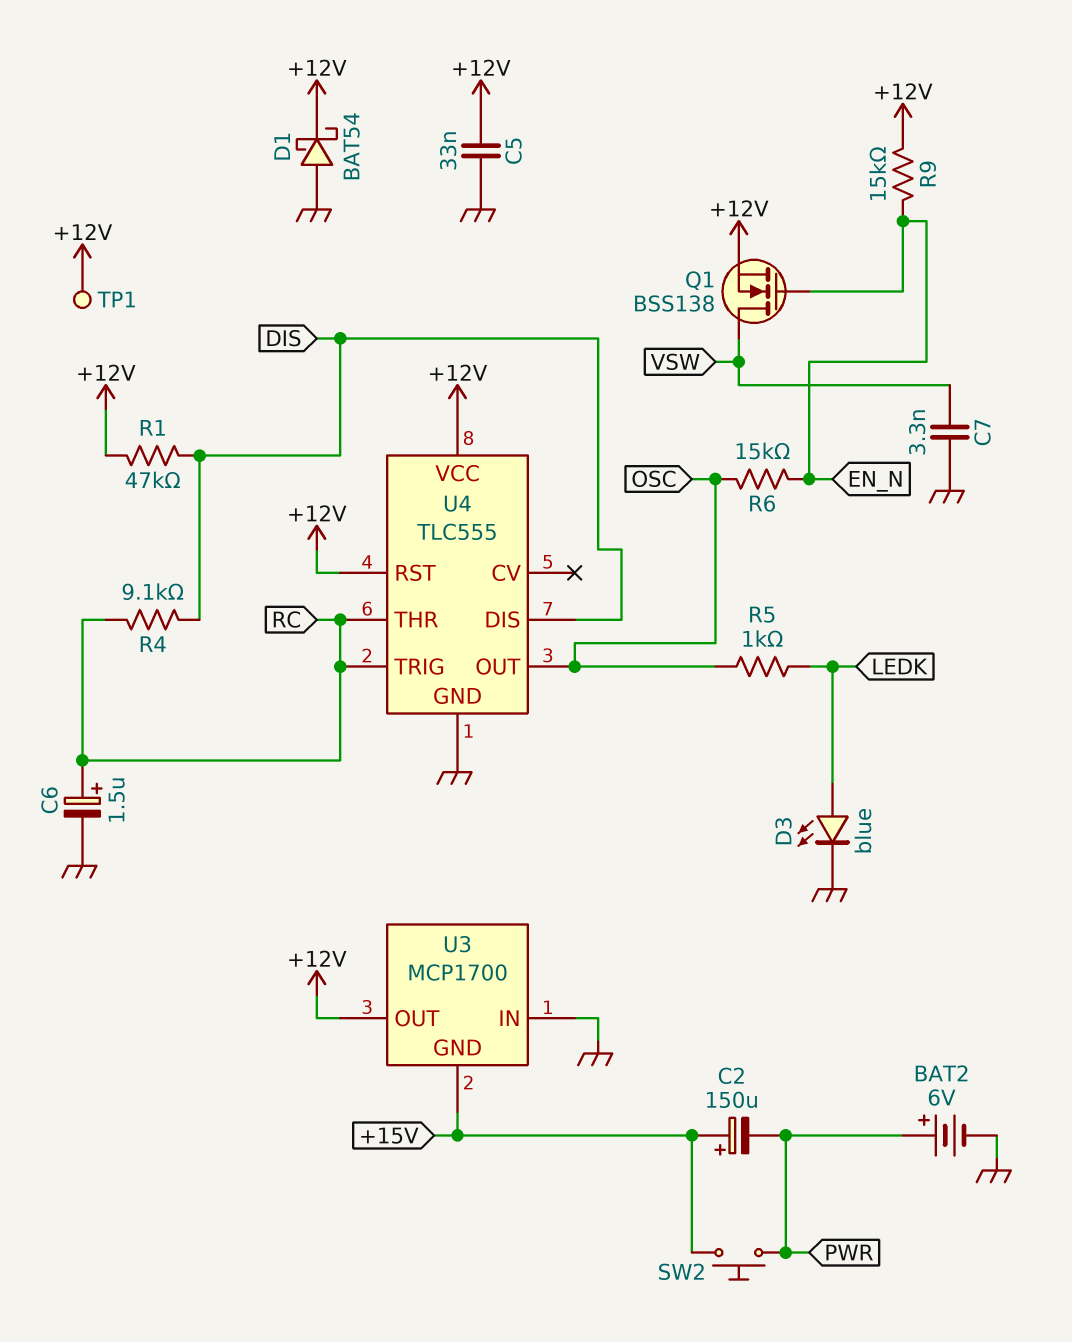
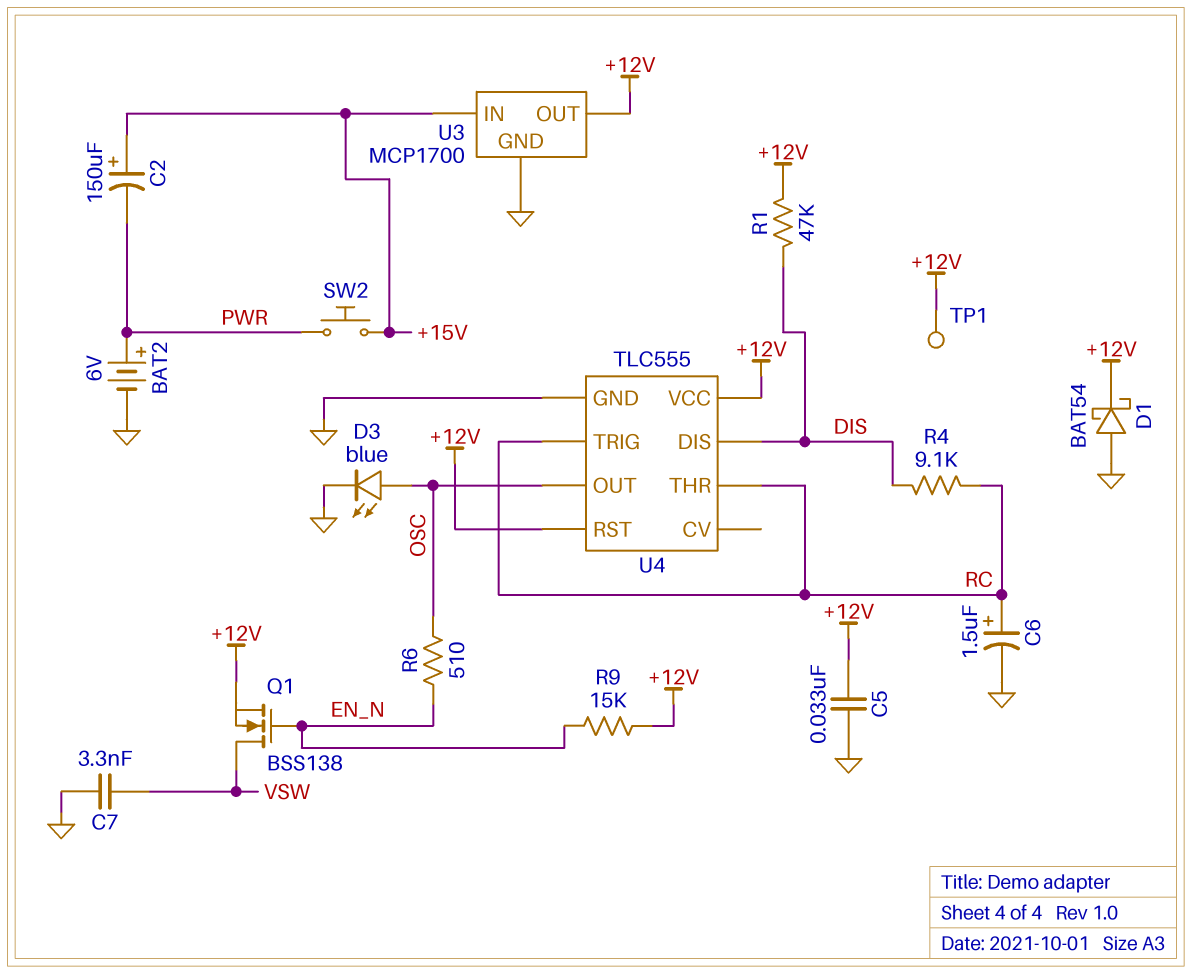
D3: LED blue (A LEDK, K GND) -> LED blue (A OSC, K GND)
R5: 1k (LEDK, OSC) -> none
R6: 15k (EN_N, OSC) -> 510 (EN_N, OSC)
U3 pin GND: +15V -> GND
U3 pin IN: GND -> +15V

